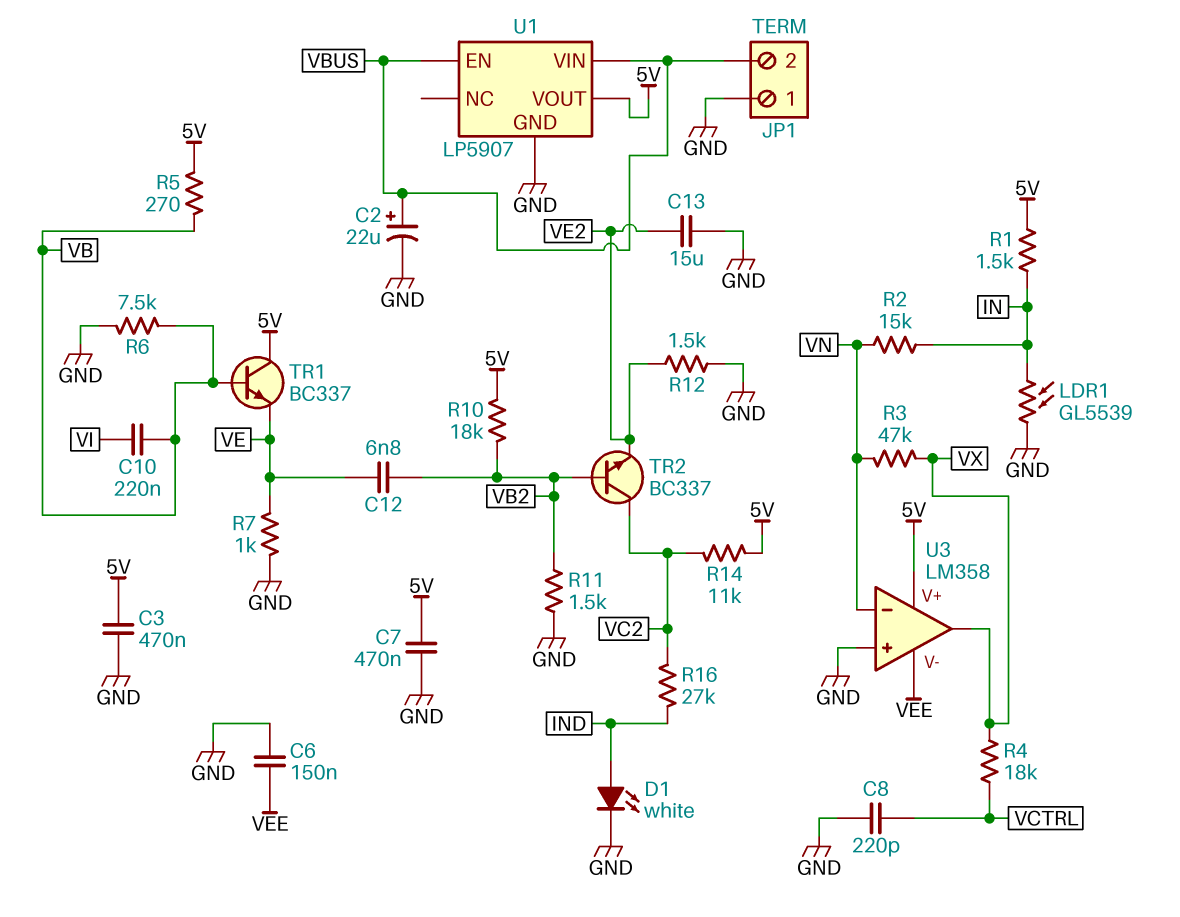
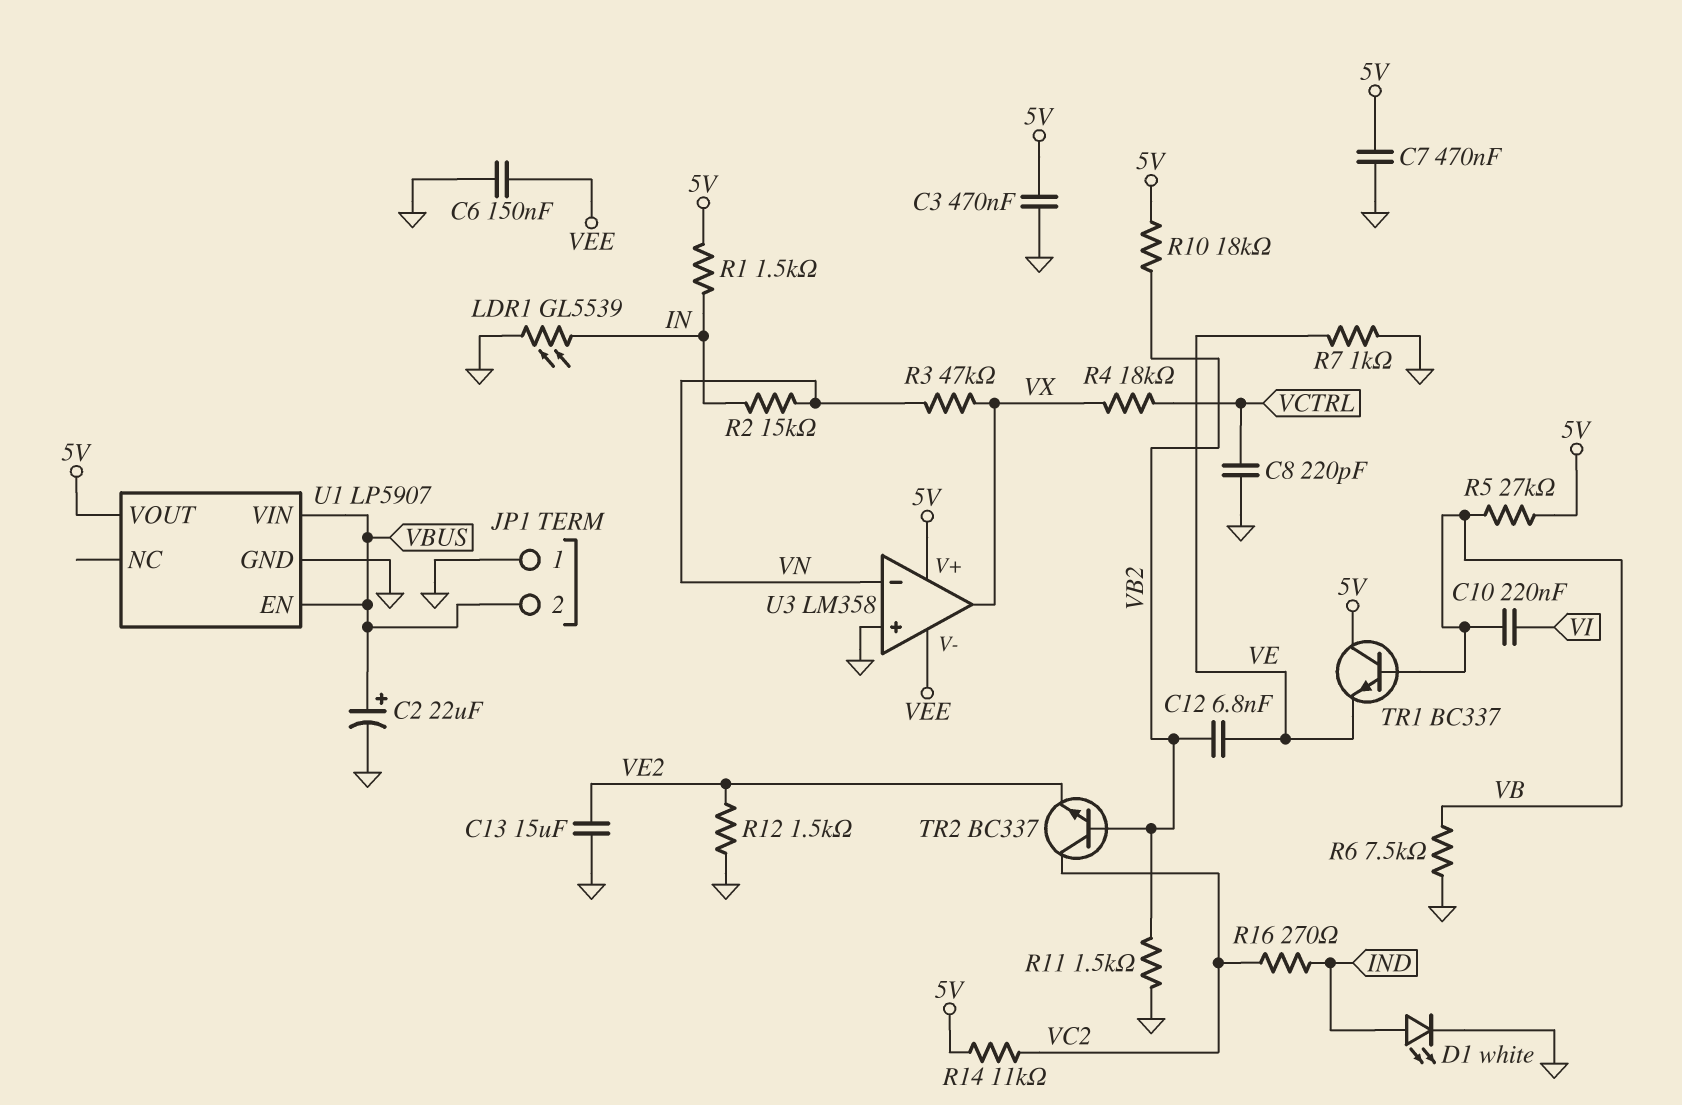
R5: 270 (5V, VB) -> 27k (5V, VB)
R16: 27k (IND, VC2) -> 270 (IND, VC2)

